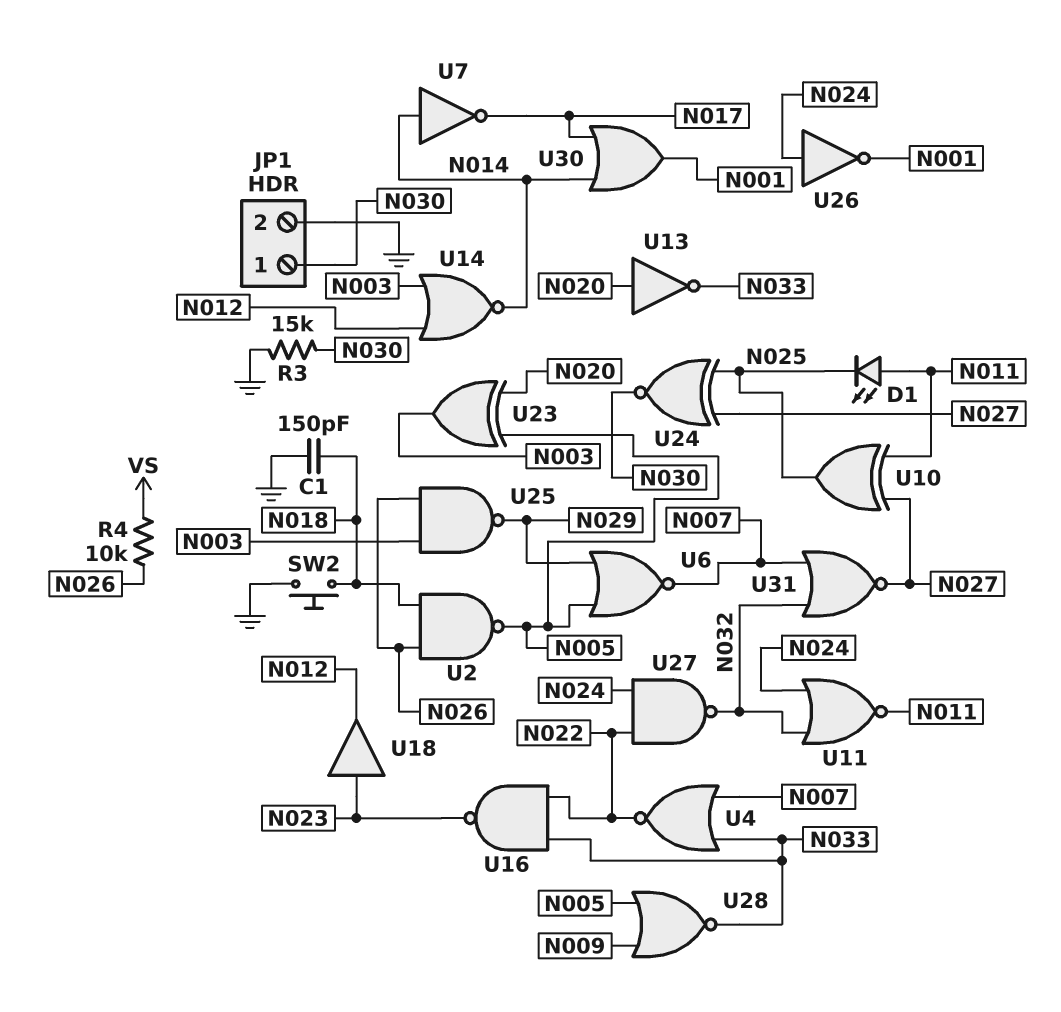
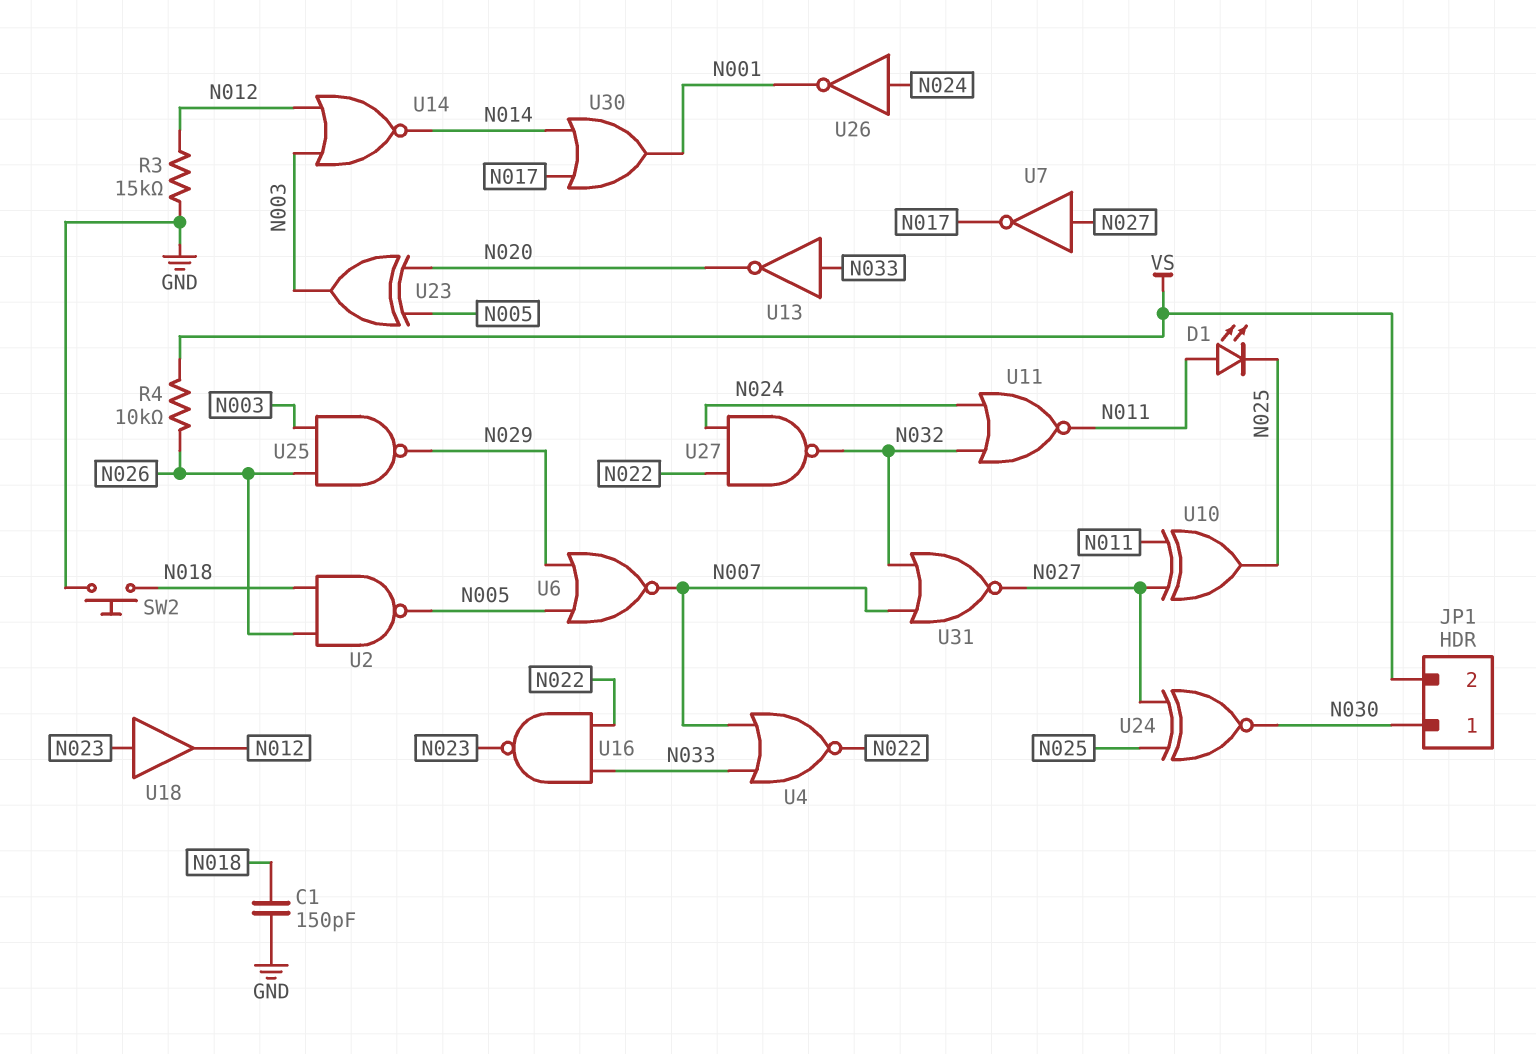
JP1 pin 2: GND -> VS
R3: 15k (GND, N030) -> 15k (GND, N012)
U7: NOT (in N014, out N017) -> NOT (in N027, out N017)
U13: NOT (in N020, out N033) -> NOT (in N033, out N020)
U28: NOR (in N005, in N009, out N033) -> none

